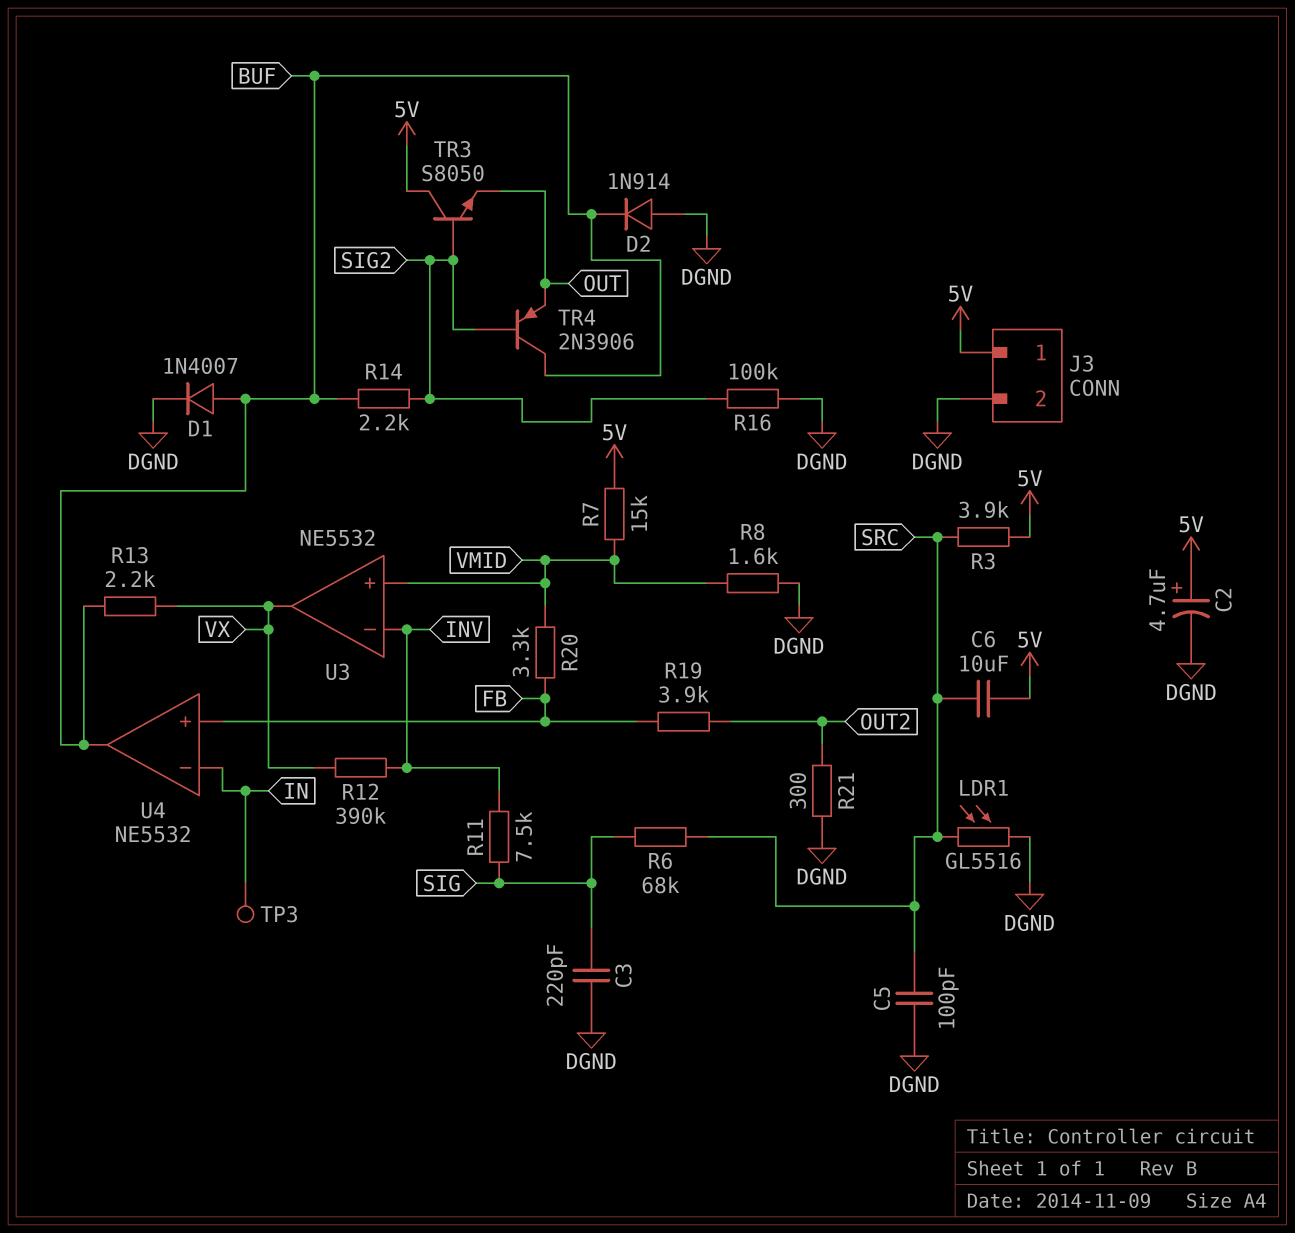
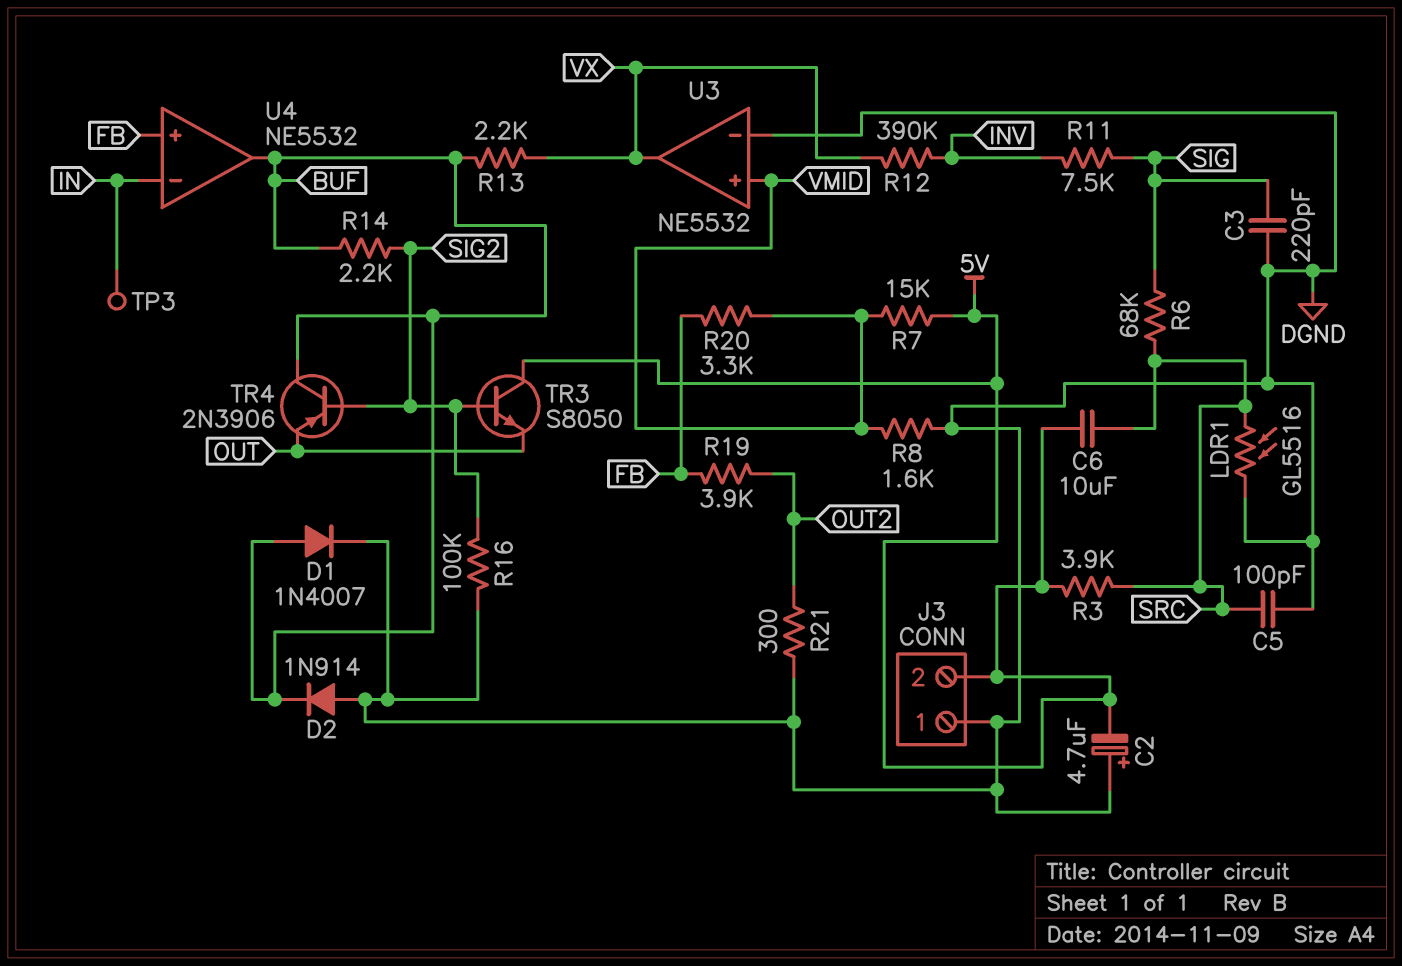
C2: 4.7uF (plus 5V, minus DGND) -> 4.7uF (plus DGND, minus 5V)
J3 pin 1: 5V -> DGND
J3 pin 2: DGND -> 5V
U3 pin in-: INV -> DGND

